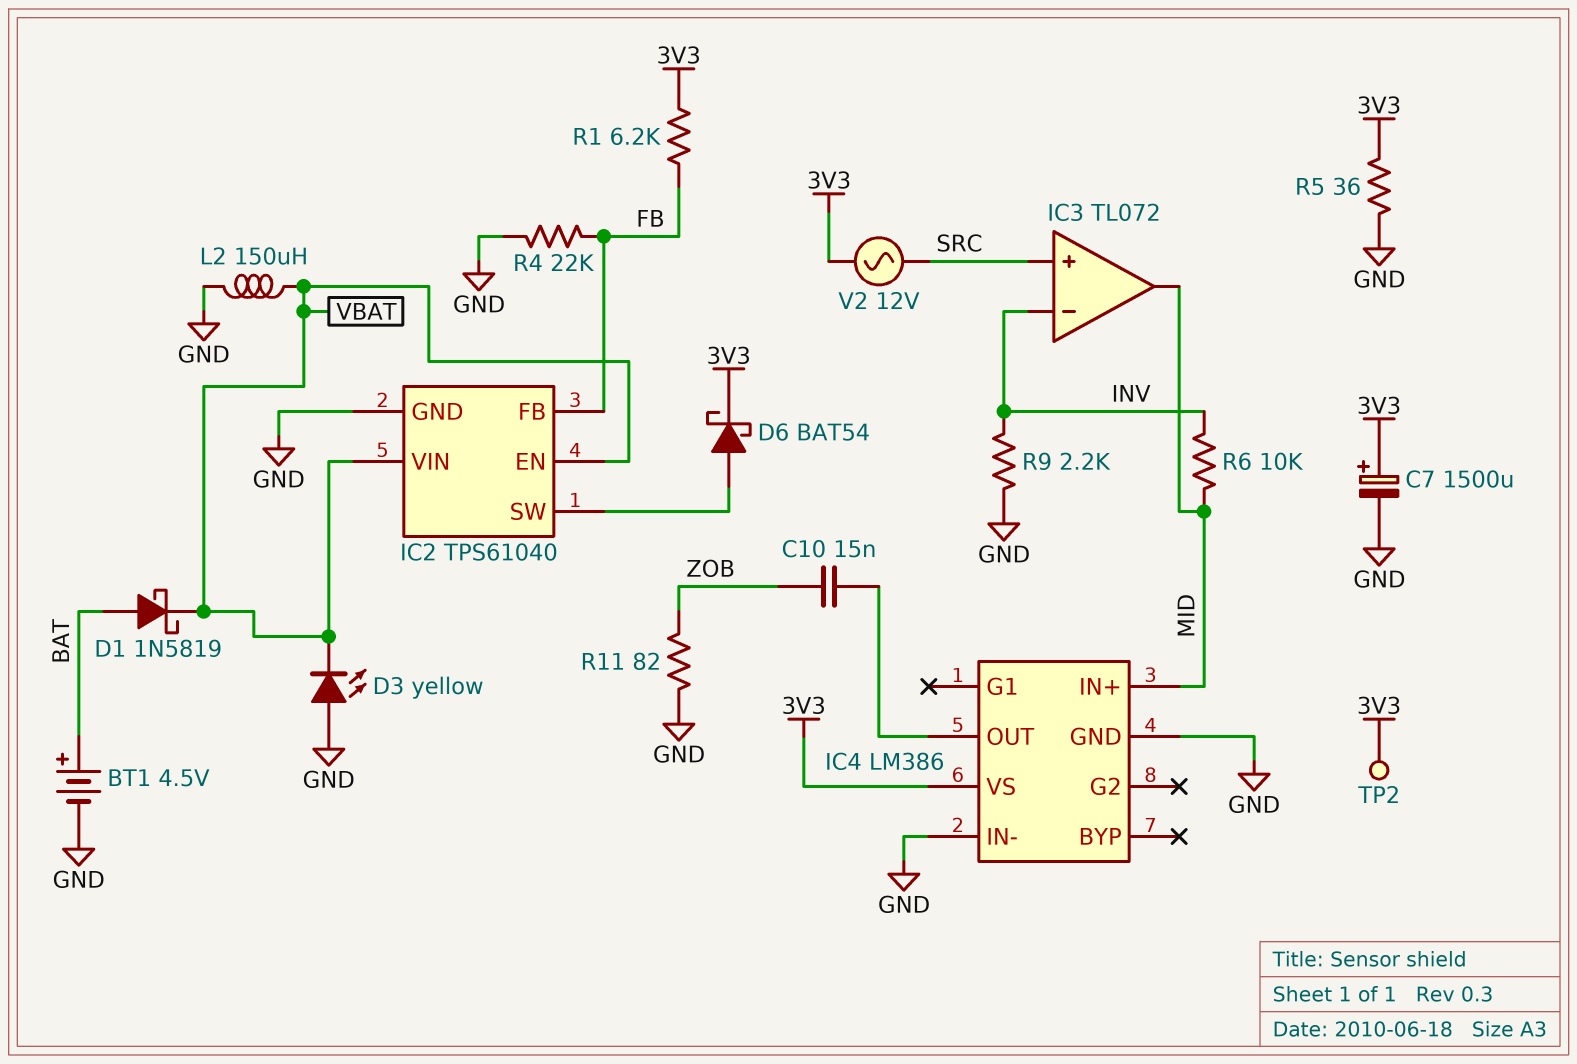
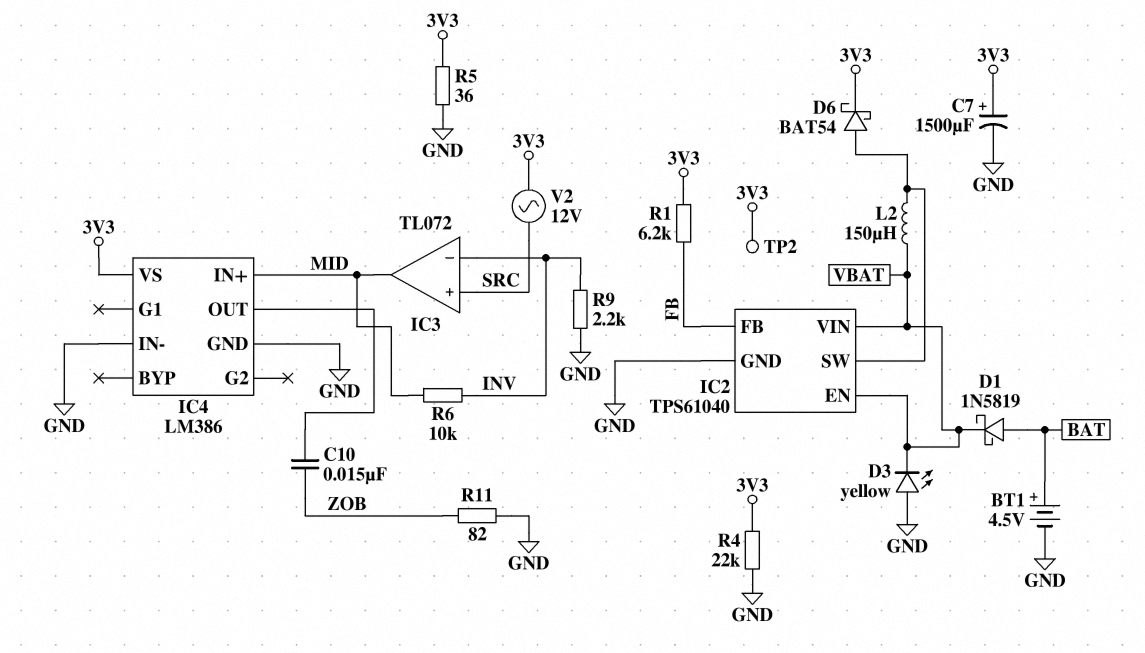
L2: 150uH (GND, VBAT) -> 150uH (IC2/SW, VBAT)
R4: 22k (FB, GND) -> 22k (3V3, GND)

